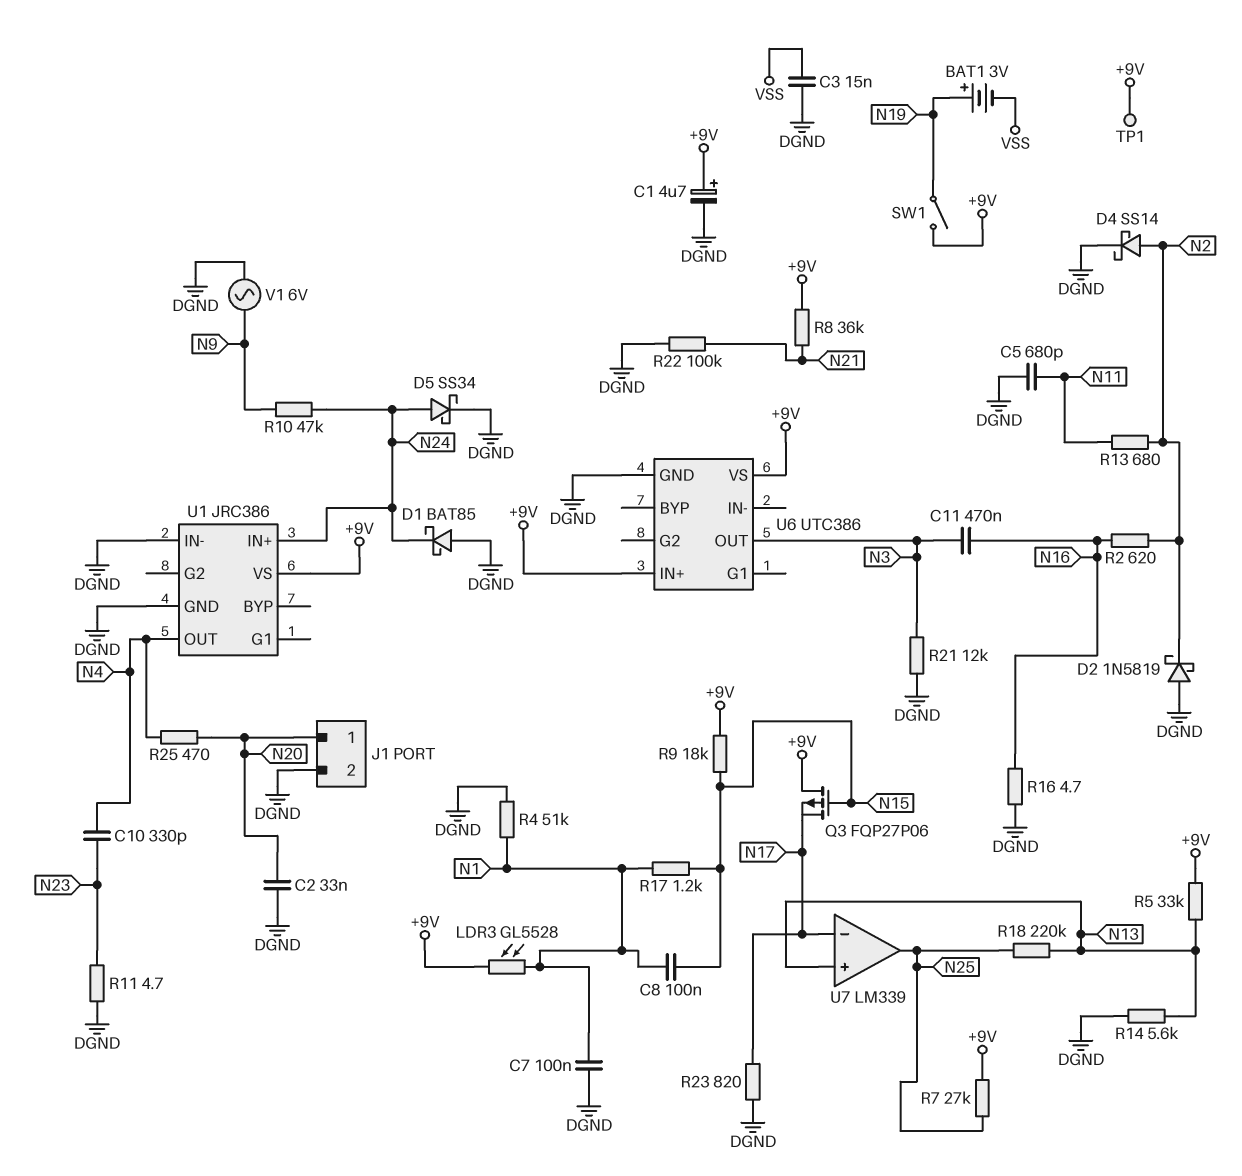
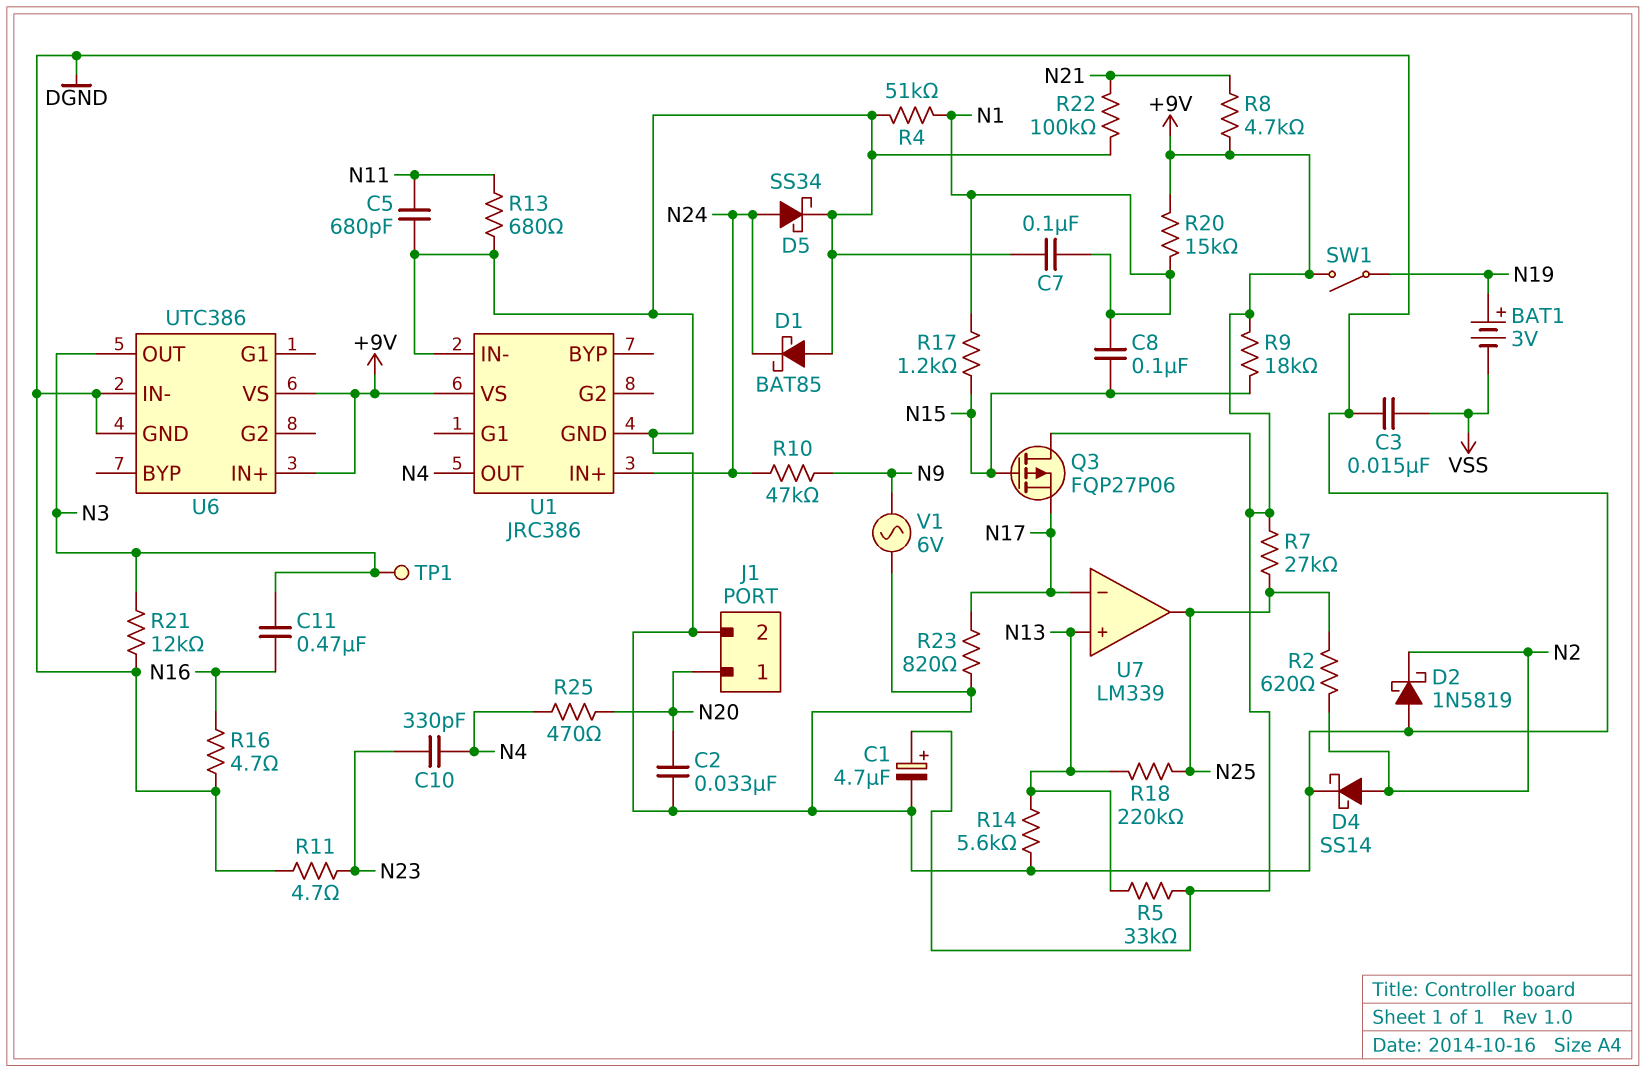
LDR3: GL5528 (+9V, N1) -> none
R2: 620 (N2, N16) -> 620 (N2, N25)
R8: 36k (+9V, N21) -> 4.7k (+9V, N21)
R13: 680 (N2, N11) -> 680 (DGND, N11)
R20: none -> 15k (+9V, N1)
TP1: test point (+9V) -> test point (N3)
U6 pin IN-: none -> DGND

